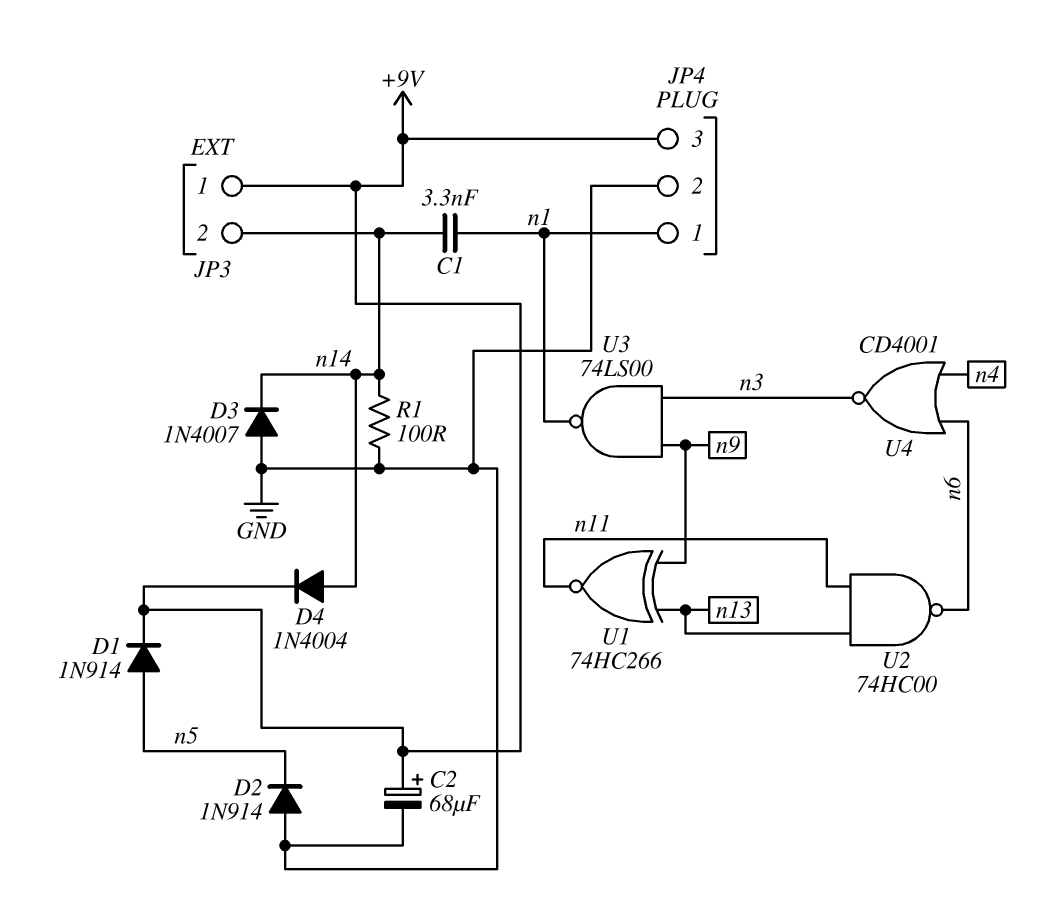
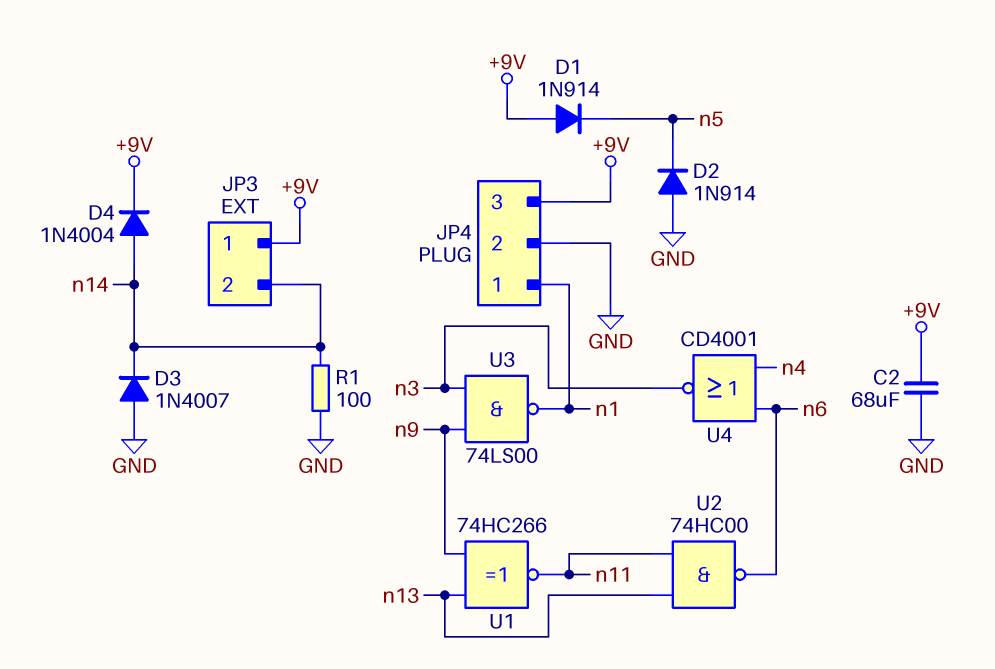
C1: 3.3nF (n1, n14) -> none
C2: 68uF (plus +9V, minus GND) -> 68uF (+9V, GND)
D1: diode 1N914 (A n5, K +9V) -> diode 1N914 (A +9V, K n5)

